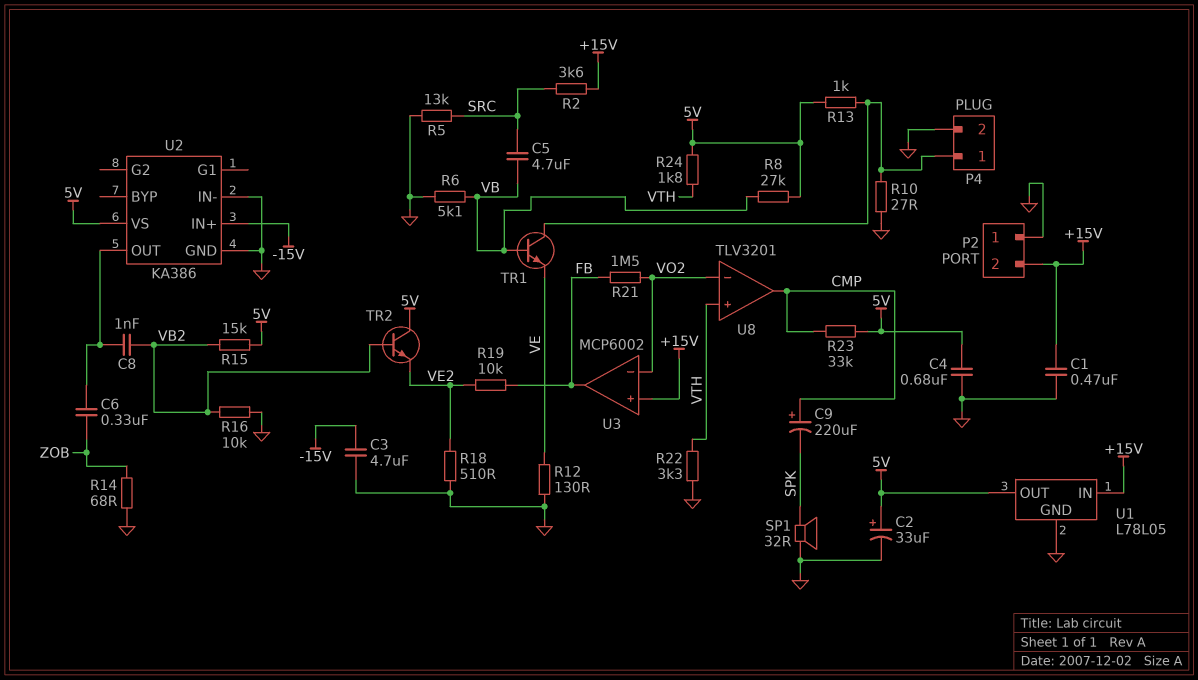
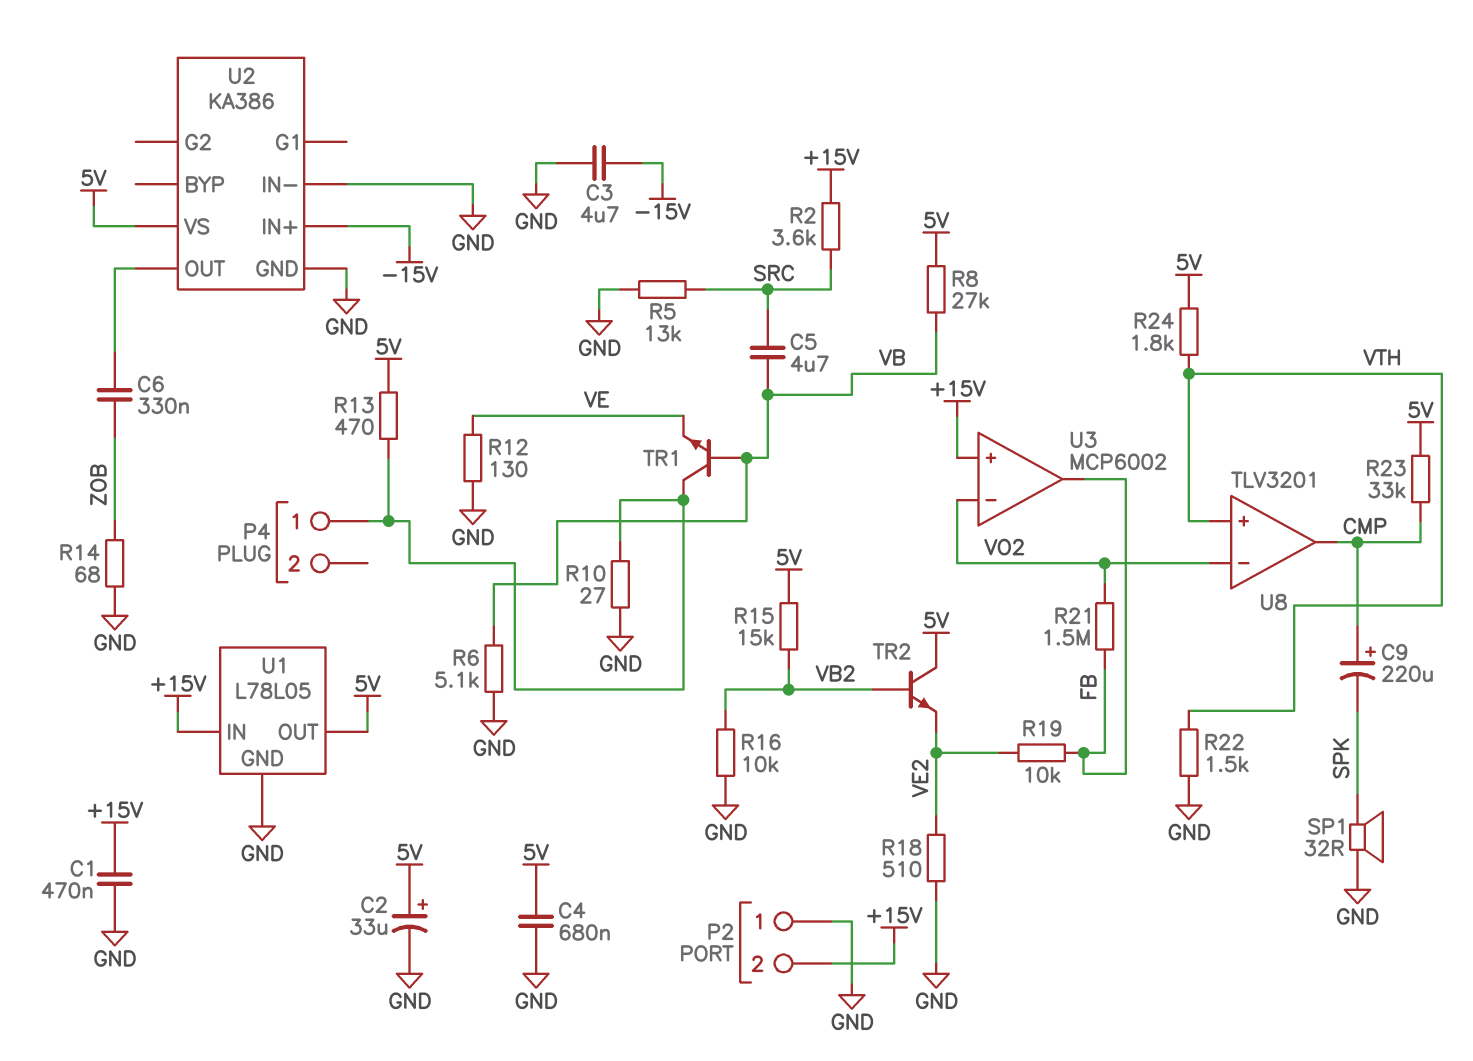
C8: 1nF (U2/OUT, VB2) -> none
P4 pin 2: GND -> none
R13: 1k (5V, P4/1) -> 470 (5V, P4/1)
R22: 3.3k (GND, VTH) -> 1.5k (GND, VTH)

